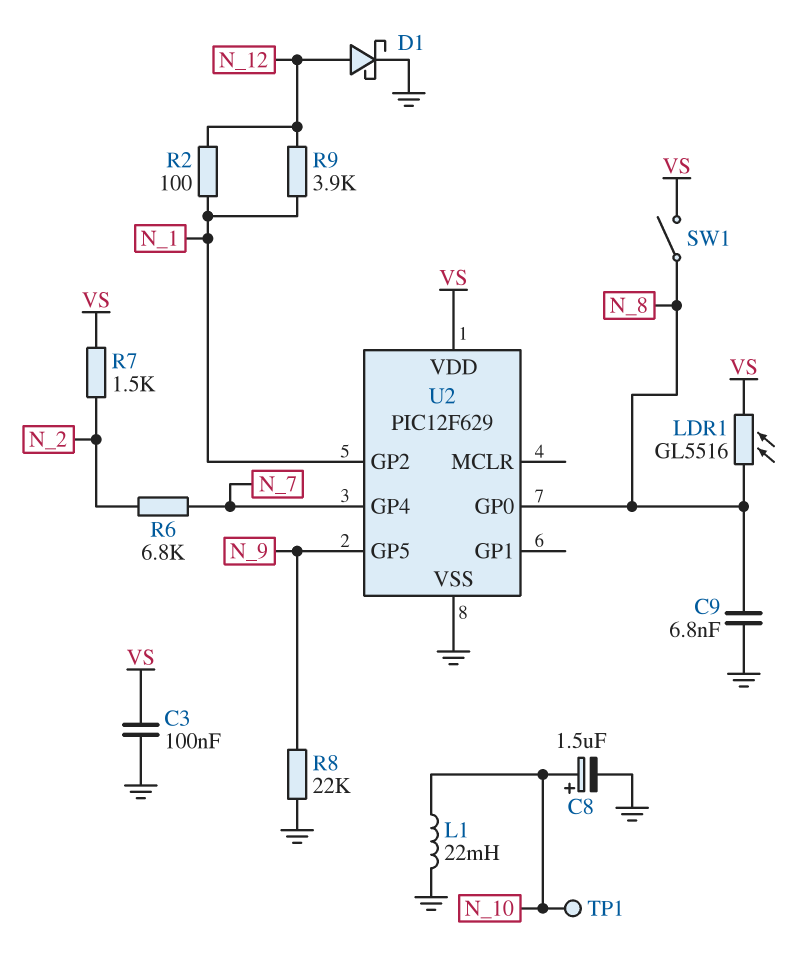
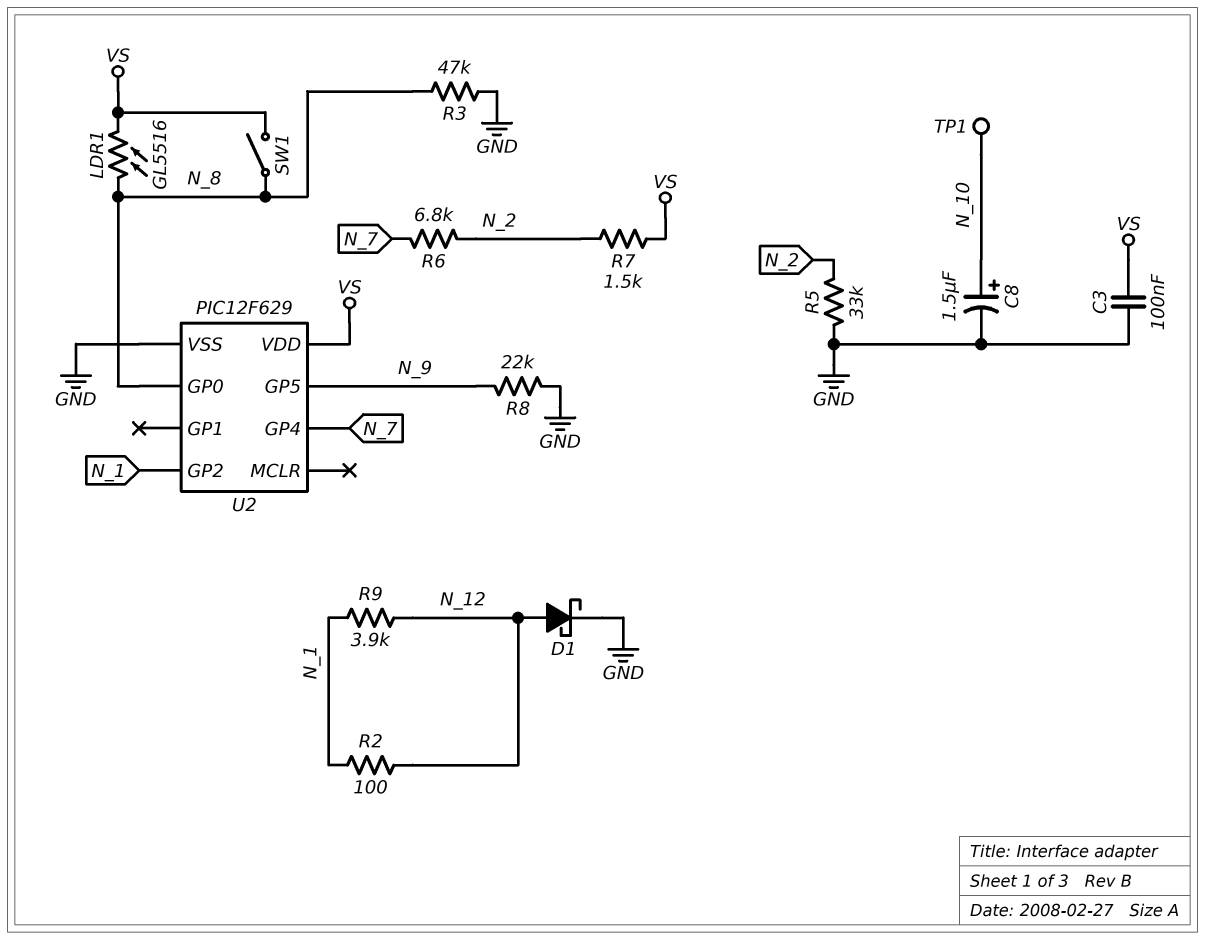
C9: 6.8nF (GND, N_8) -> none
L1: 22mH (GND, N_10) -> none
R3: none -> 47k (GND, N_8)
R5: none -> 33k (GND, N_2)

